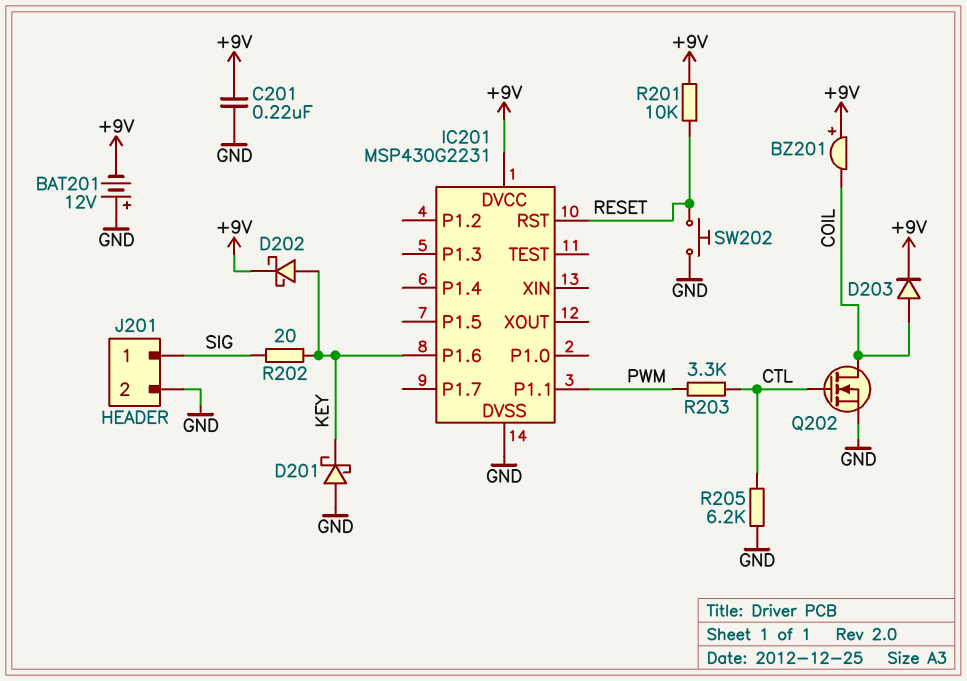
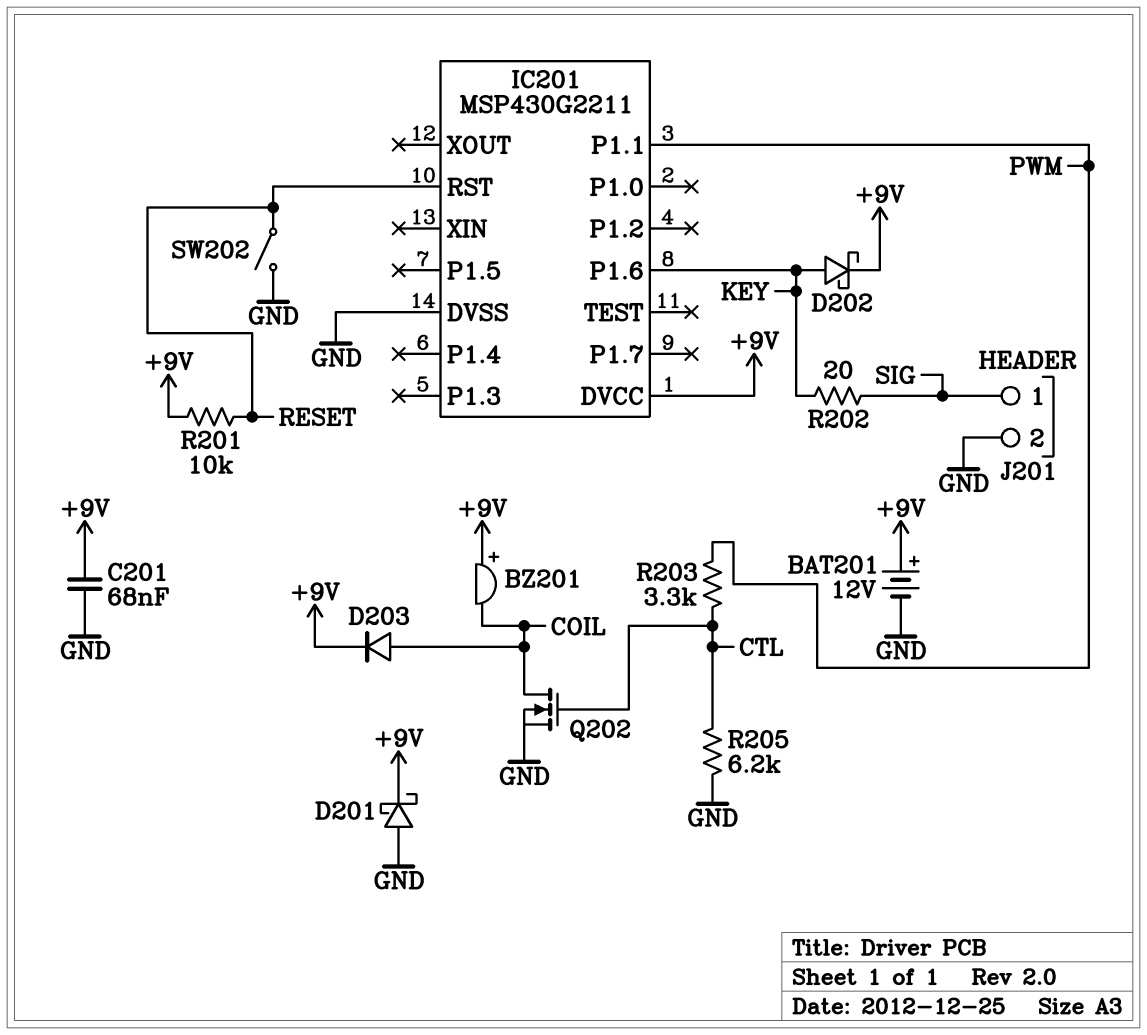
BAT201: 12V (plus GND, minus +9V) -> 12V (plus +9V, minus GND)
C201: 220nF (+9V, GND) -> 68nF (+9V, GND)
D201: schottky (A GND, K KEY) -> schottky (A GND, K +9V)
IC201: MSP430G2231 -> MSP430G2211
SW202: button (GND, RESET) -> switch (GND, RESET)

